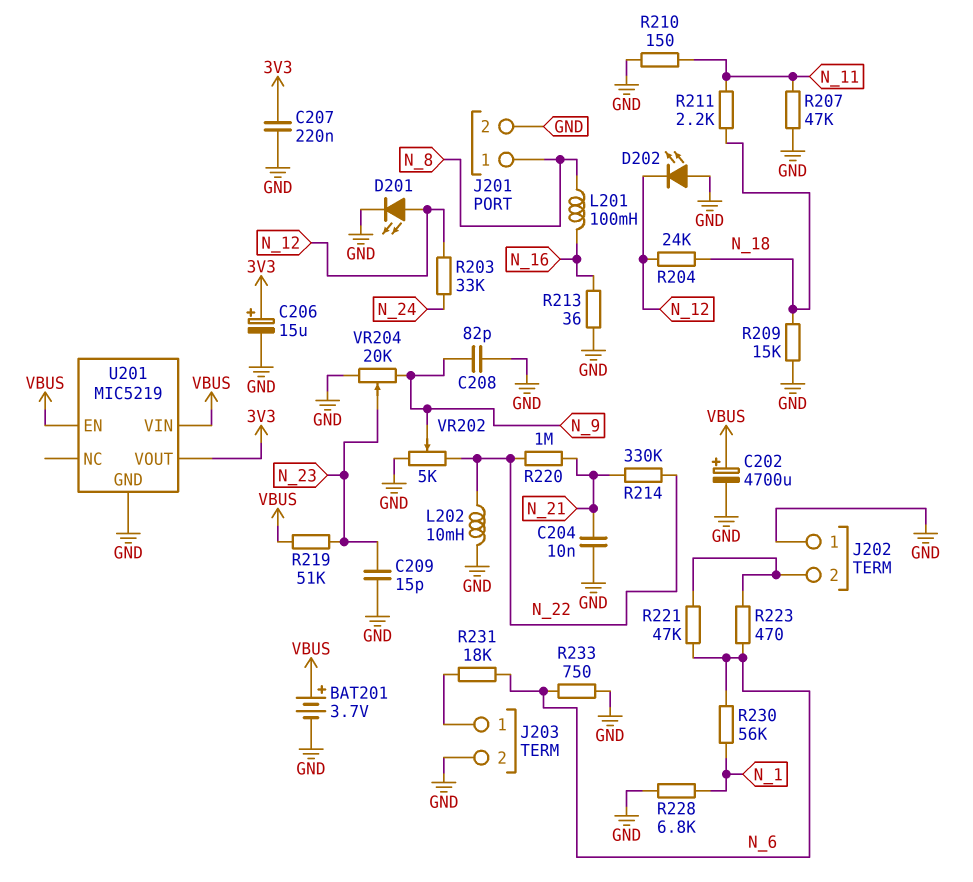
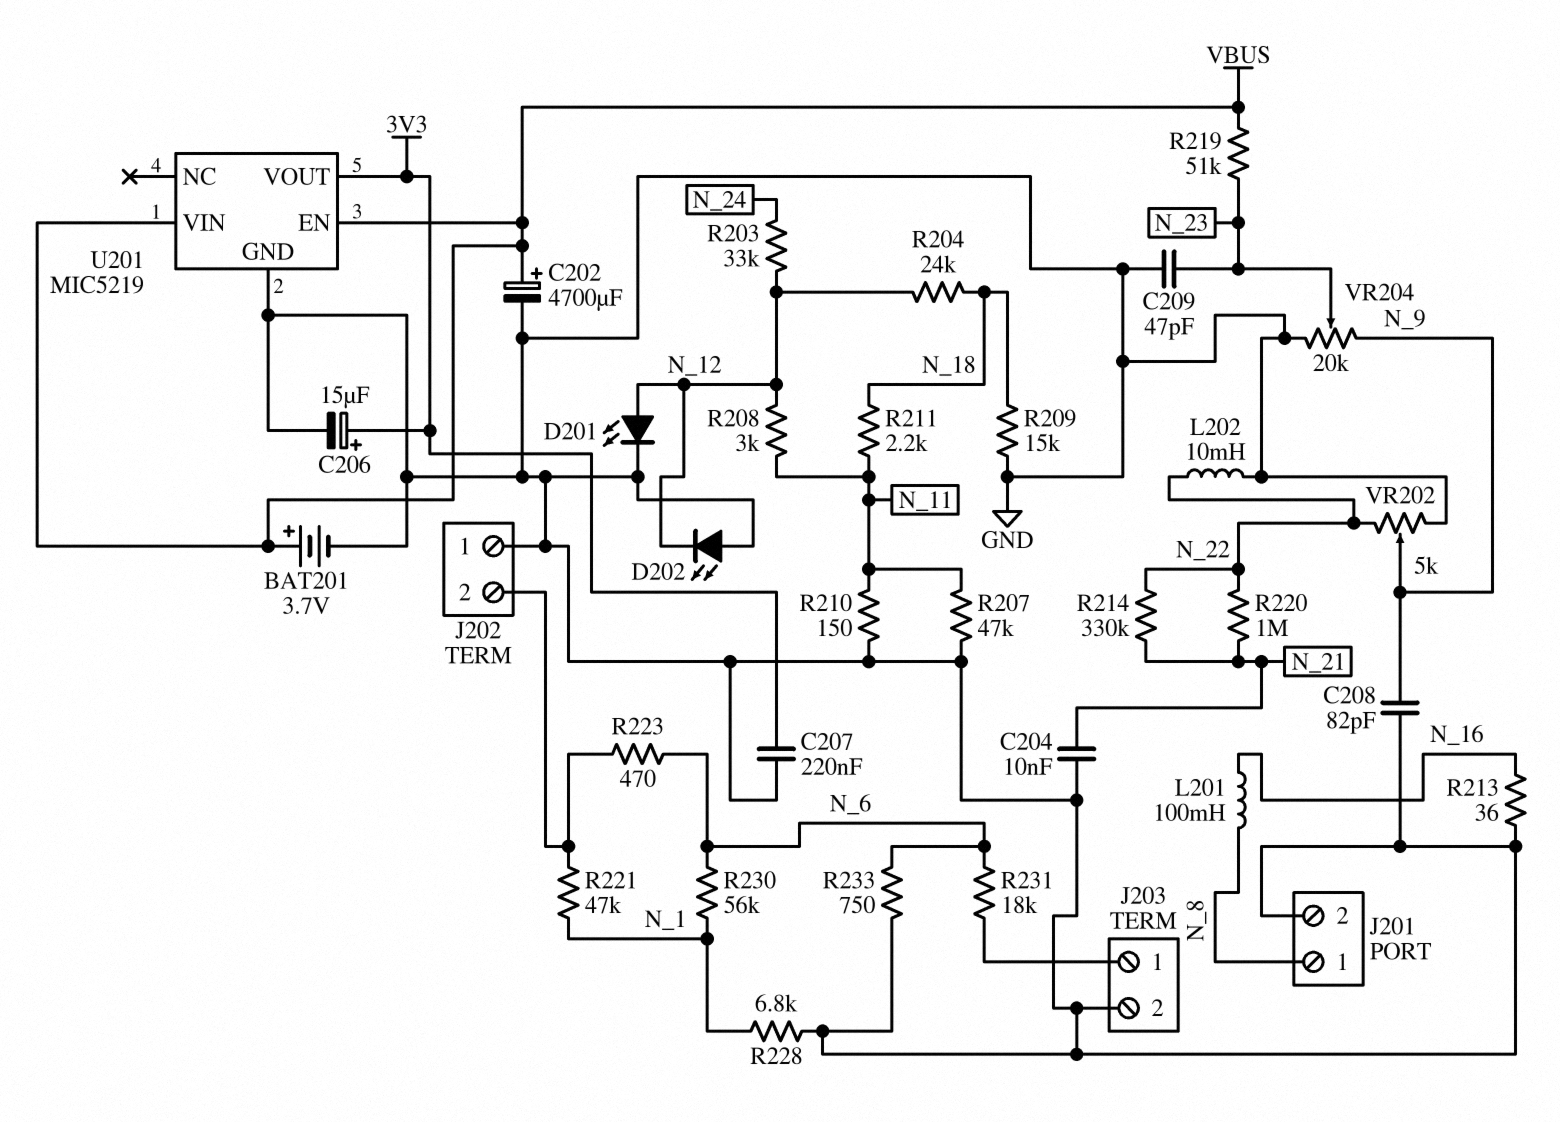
C209: 15pF (GND, N_23) -> 47pF (GND, N_23)
R208: none -> 3k (N_11, N_12)
R221: 47k (J202/2, N_6) -> 47k (J202/2, N_1)

